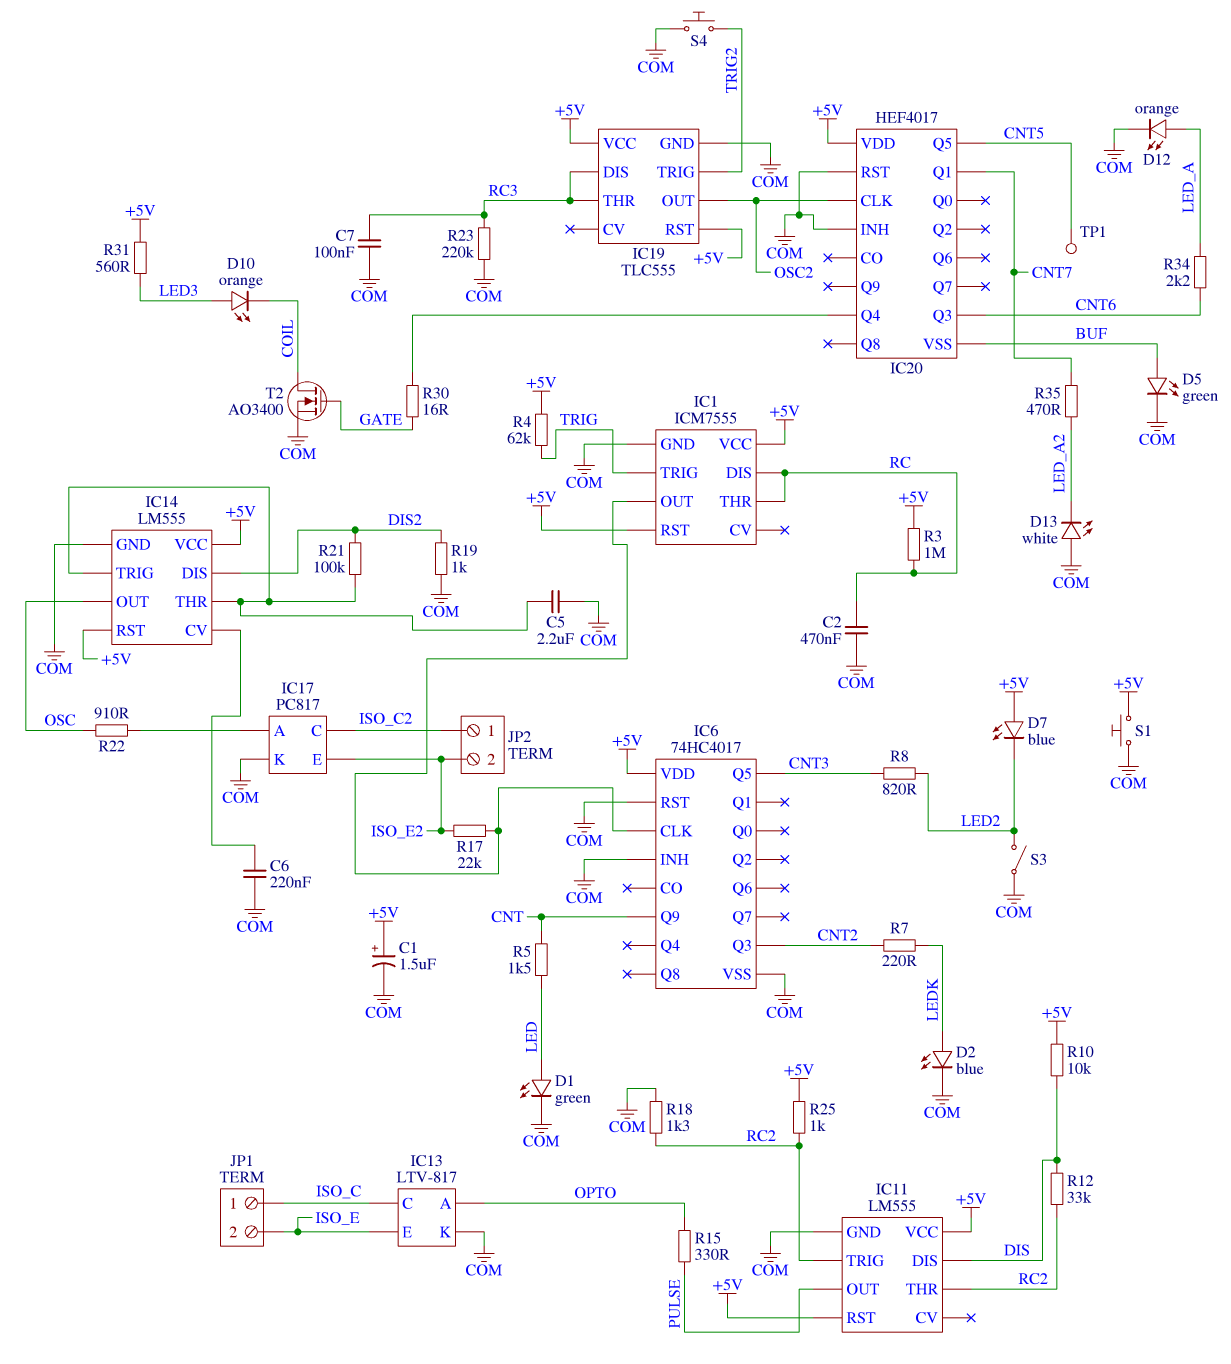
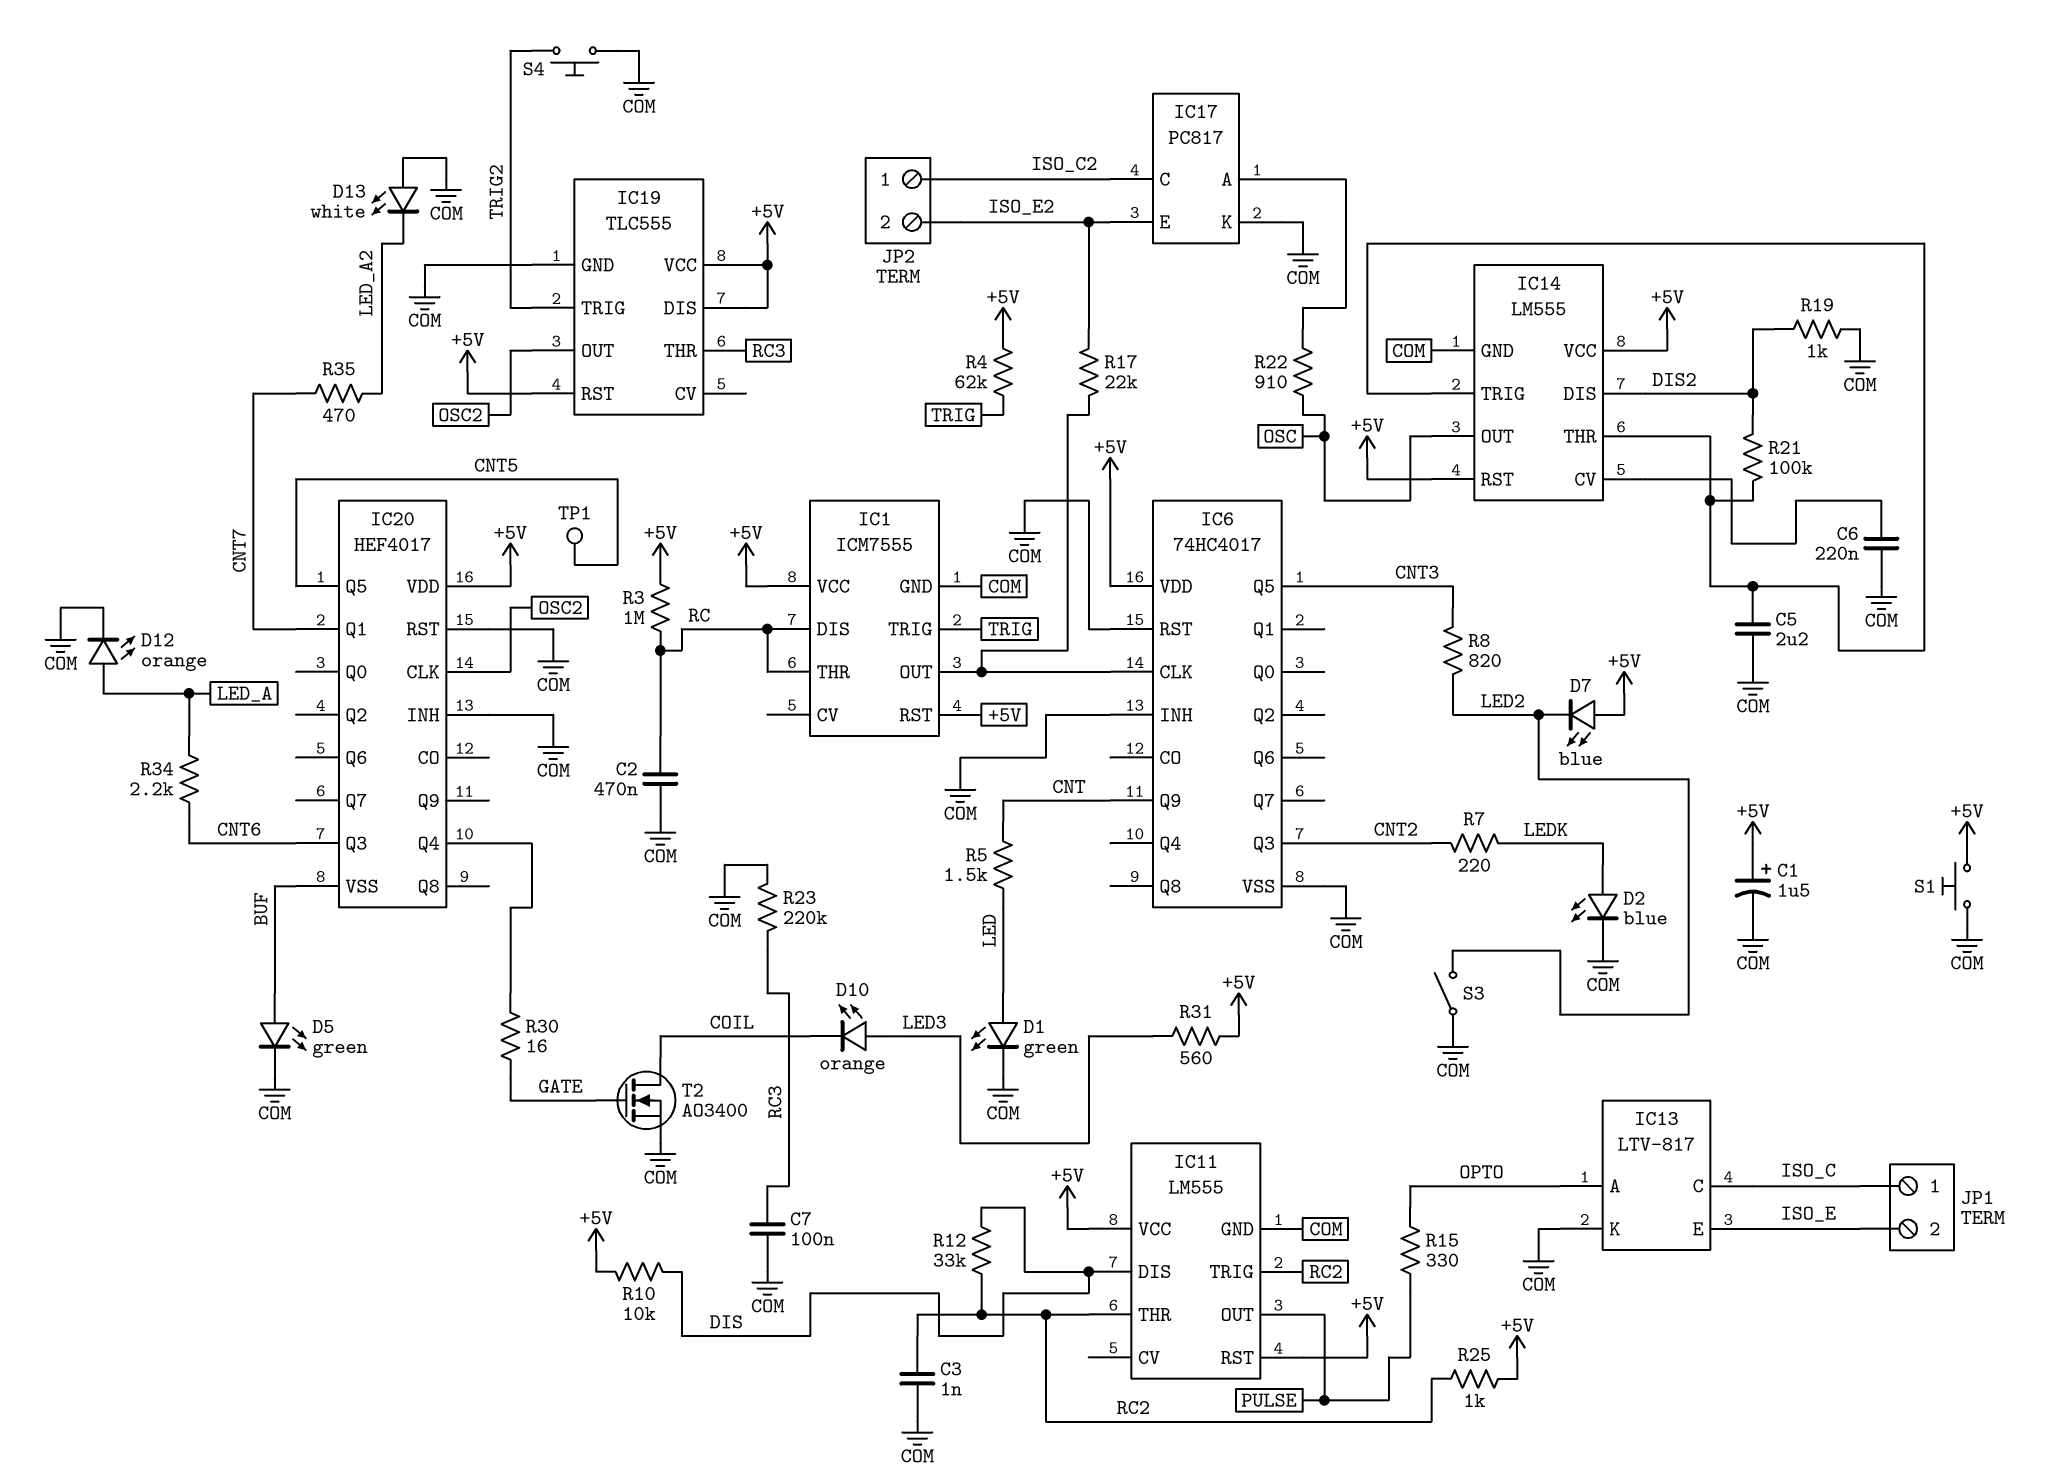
C3: none -> 1nF (COM, RC2)
IC19 pin DIS: RC3 -> +5V
R18: 1.3k (COM, RC2) -> none

